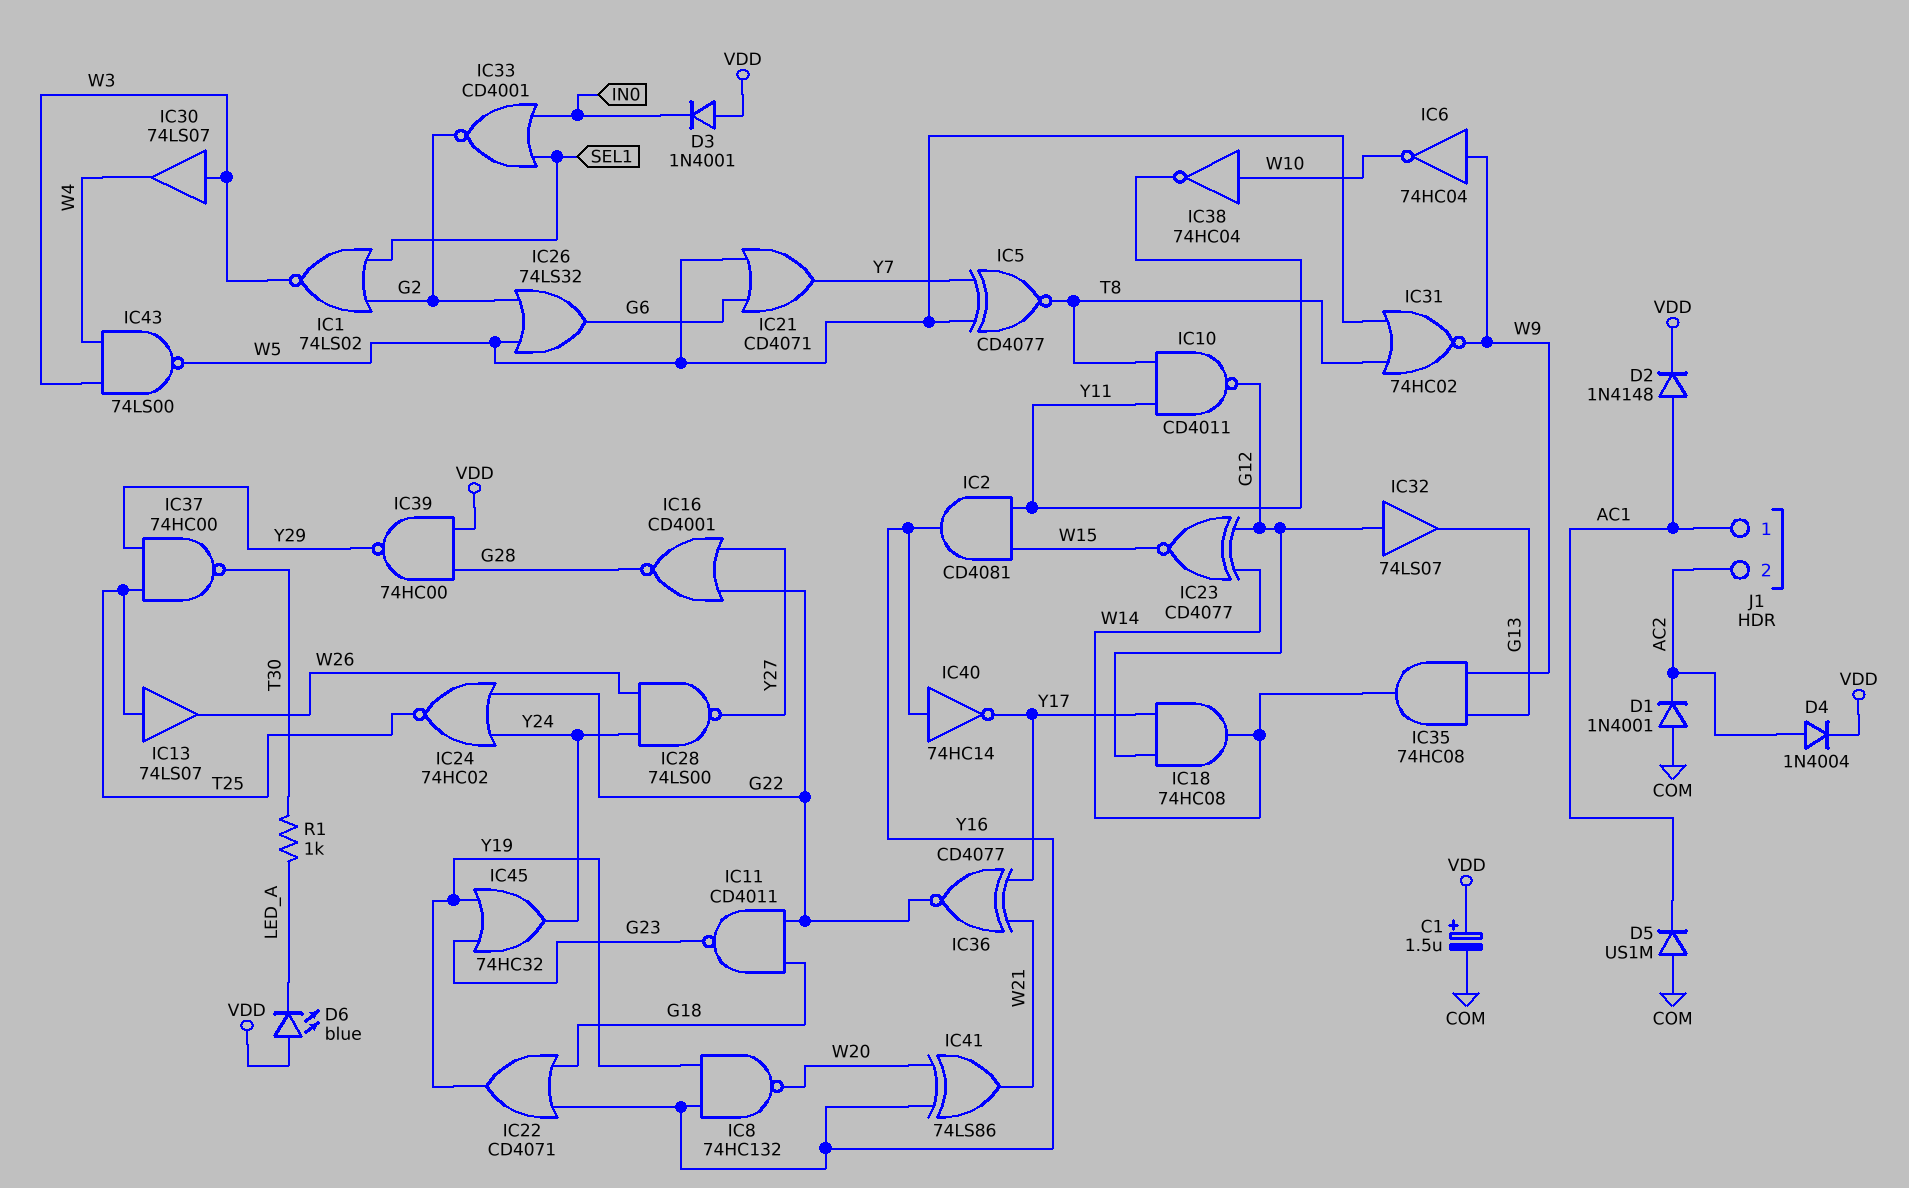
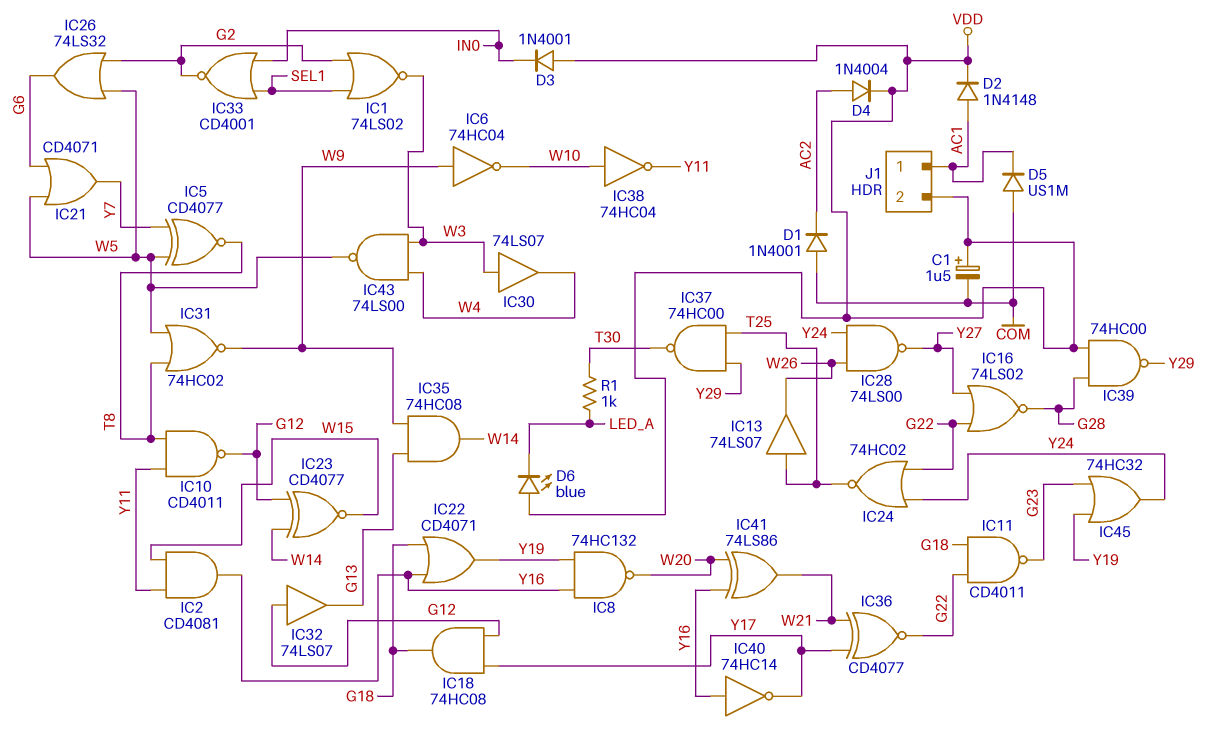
IC16: NOR CD4001 (in G22, in Y27, out G28) -> NOR 74LS02 (in G22, in Y27, out G28)
IC18: AND 74HC08 (in G12, in Y17, out W14) -> AND 74HC08 (in G12, in Y17, out G18)
J1 pin 2: AC2 -> VDD

